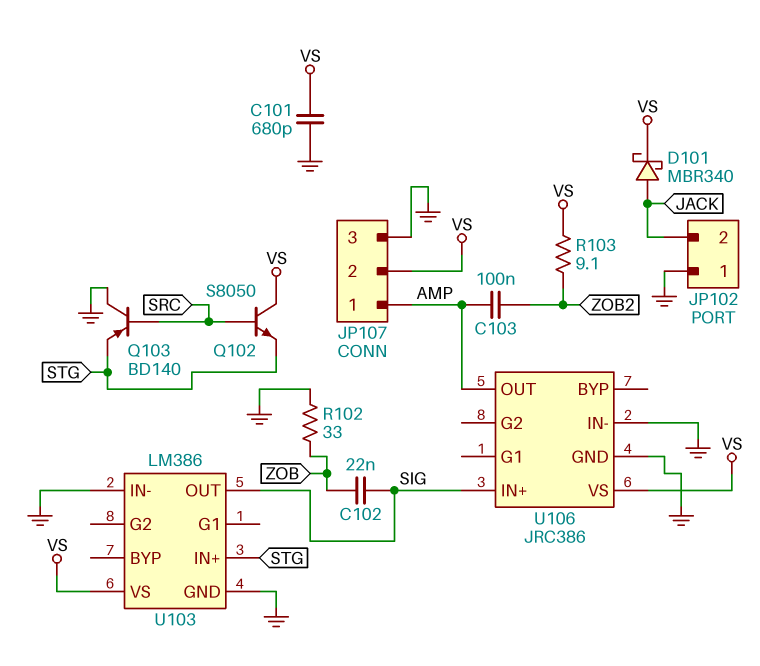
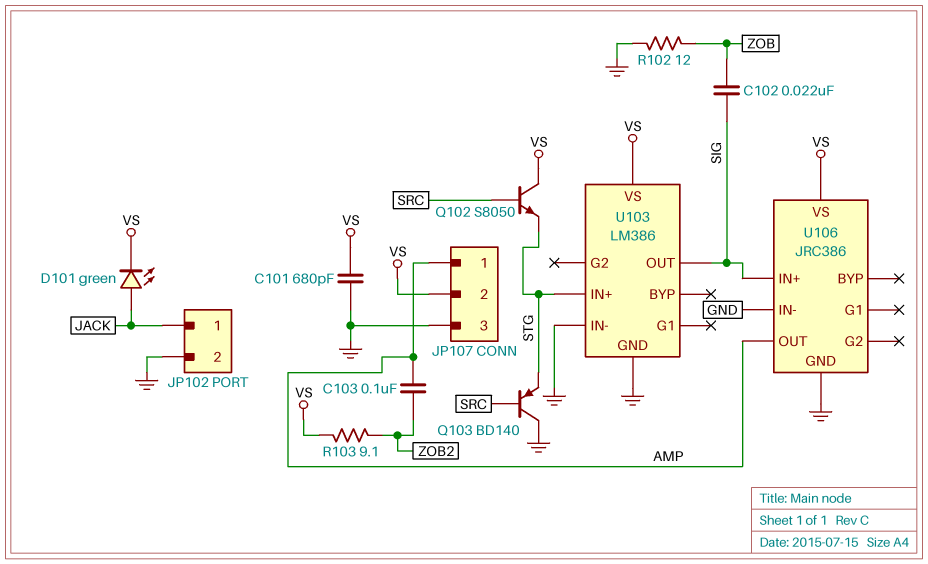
D101: schottky MBR340 (A JACK, K VS) -> LED green (A JACK, K VS)
JP102 pin 1: GND -> JACK
JP102 pin 2: JACK -> GND
R102: 33 (GND, ZOB) -> 12 (GND, ZOB)

